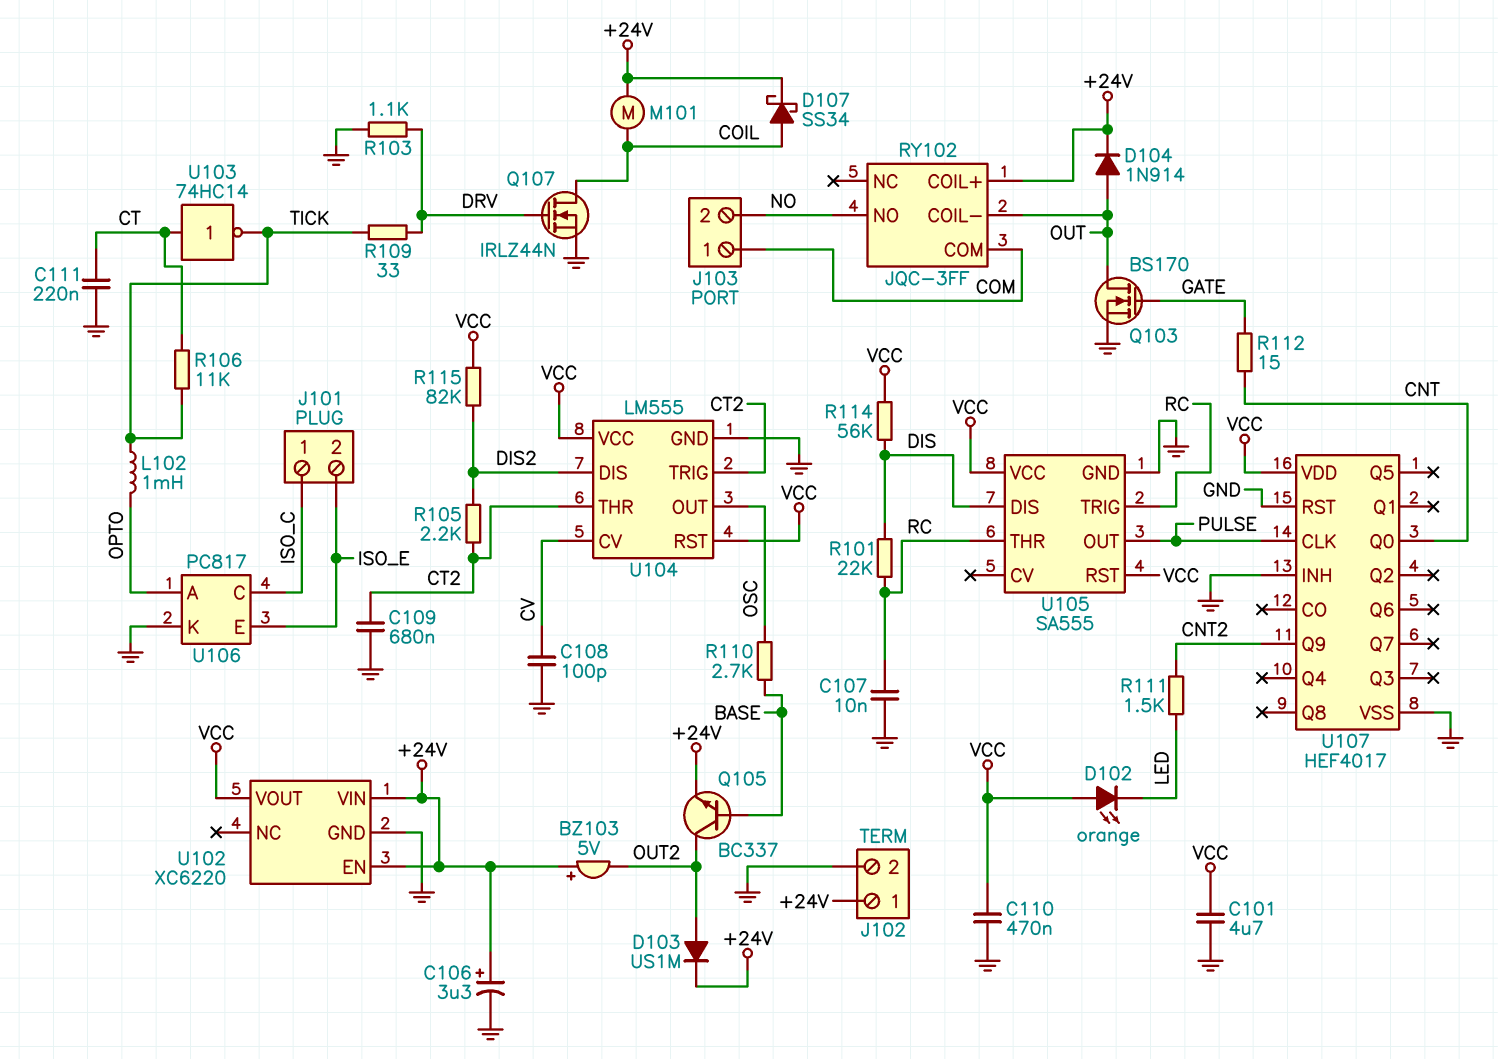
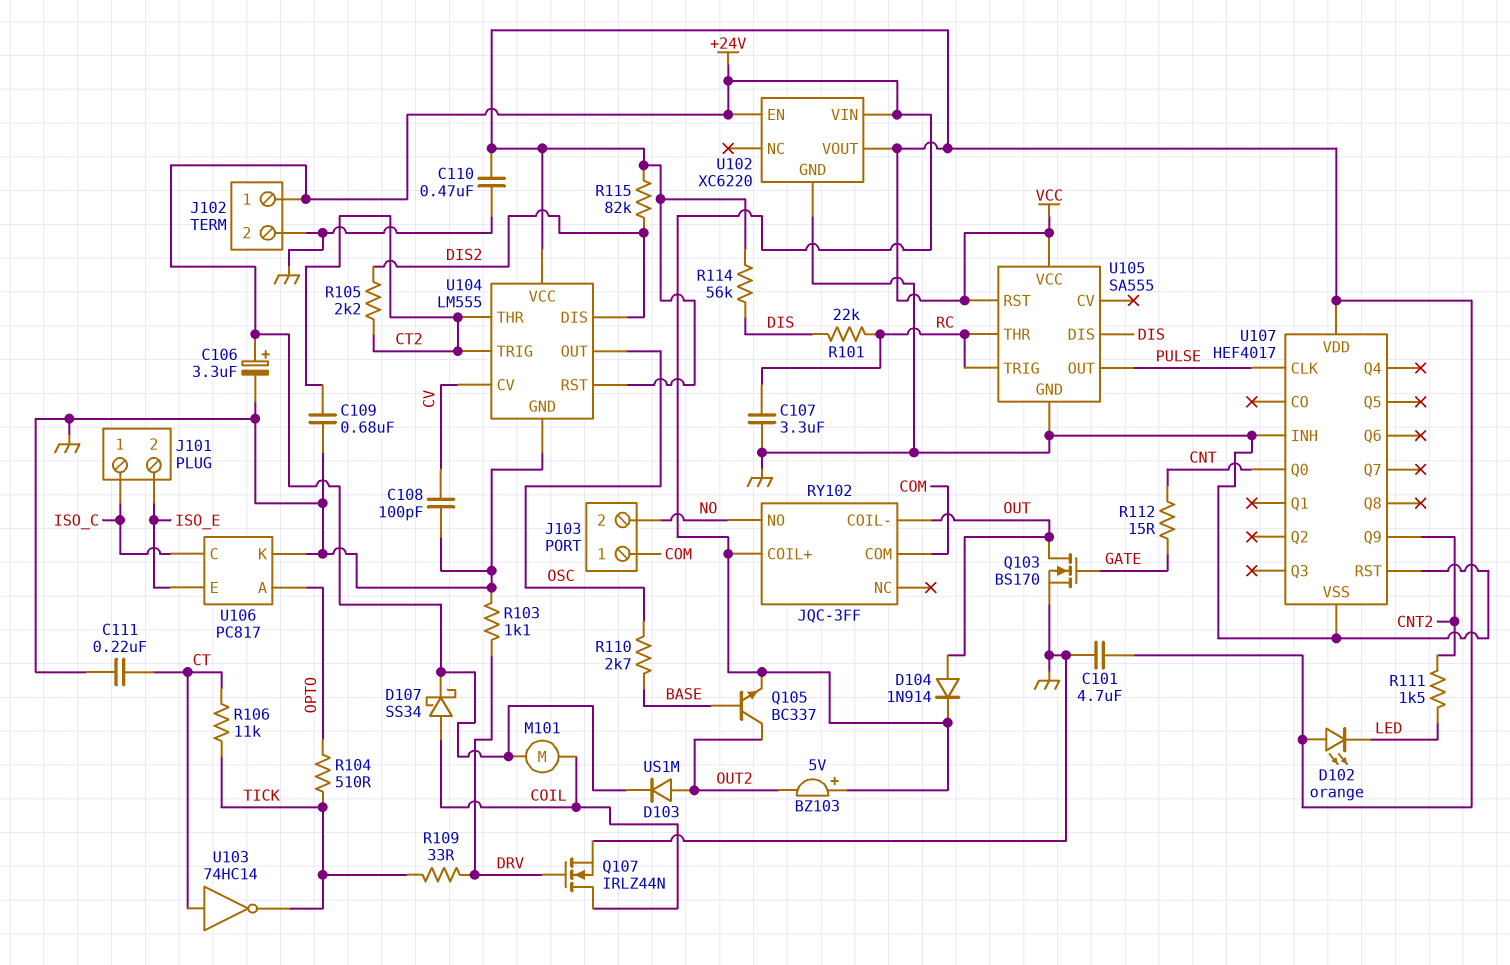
C107: 10nF (GND, RC) -> 3.3uF (GND, RC)
L102: 1mH (OPTO, TICK) -> none
R104: none -> 510 (OPTO, TICK)

